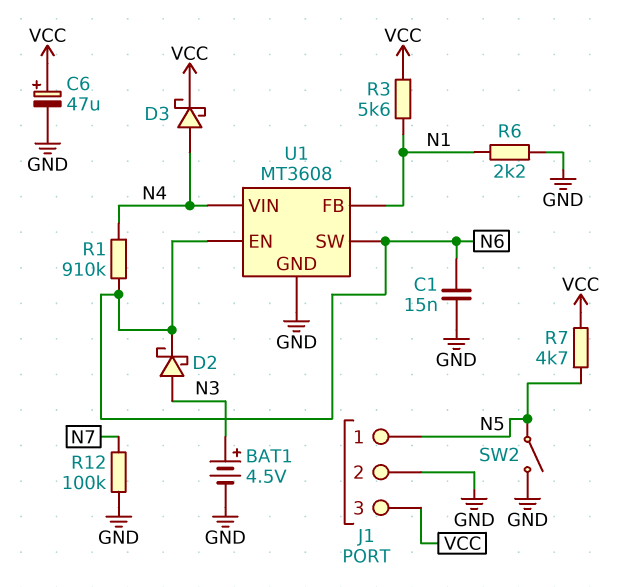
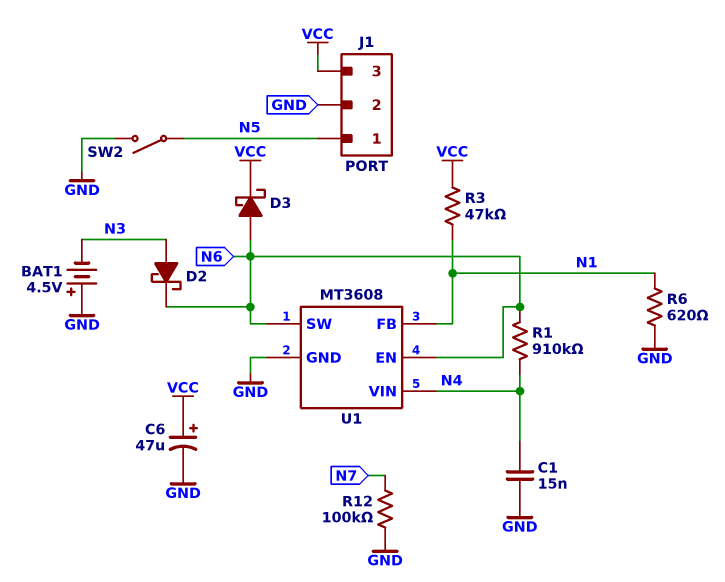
BAT1: 4.5V (plus N3, minus GND) -> 4.5V (plus GND, minus N3)
C1: 15nF (GND, N6) -> 15nF (GND, N4)
D3: schottky (A N4, K VCC) -> schottky (A N6, K VCC)
R3: 5.6k (N1, VCC) -> 47k (N1, VCC)
R6: 2.2k (GND, N1) -> 620 (GND, N1)
R7: 4.7k (N5, VCC) -> none

